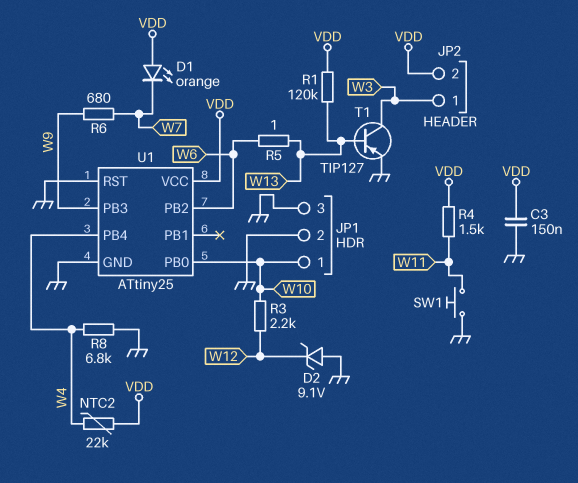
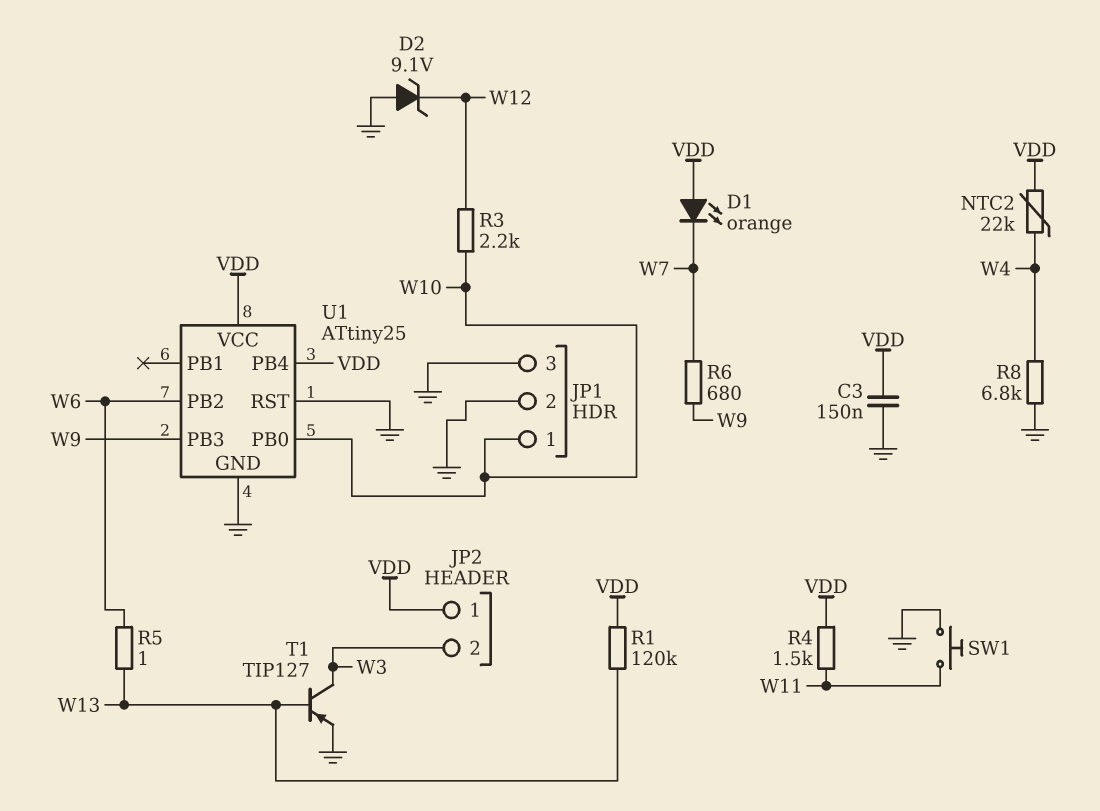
JP2 pin 1: W3 -> VDD
JP2 pin 2: VDD -> W3
U1 pin PB4: W4 -> VDD

